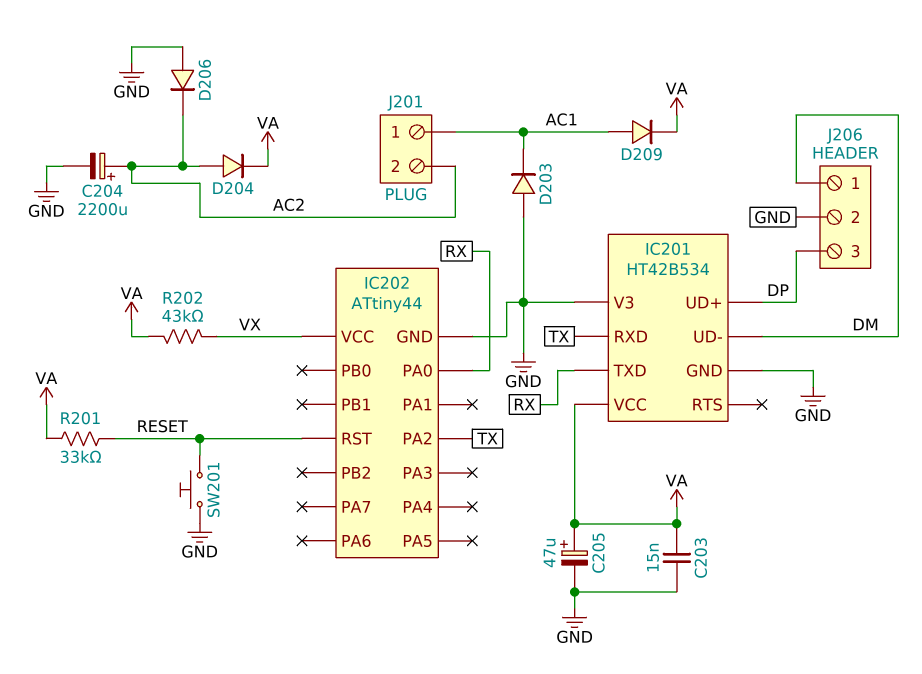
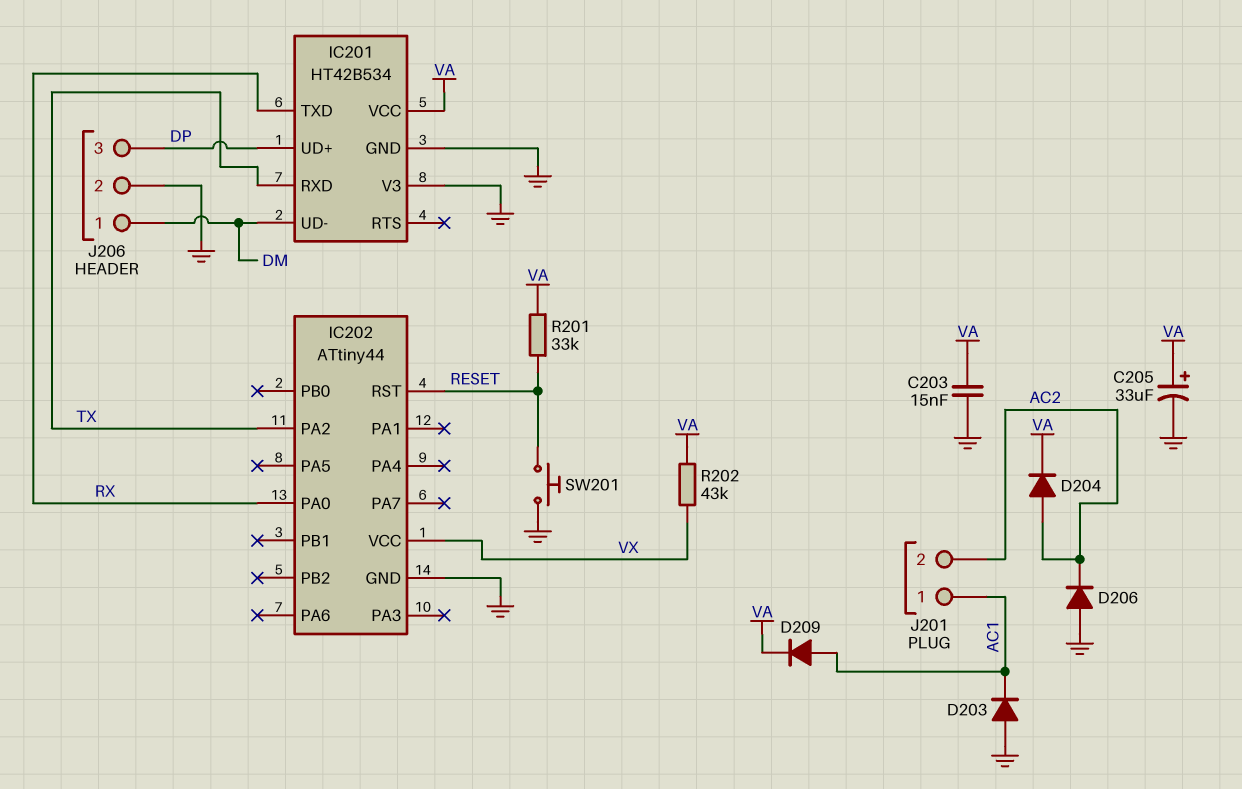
C204: 2200uF (plus AC2, minus GND) -> none
C205: 47uF (plus VA, minus GND) -> 33uF (plus VA, minus GND)

